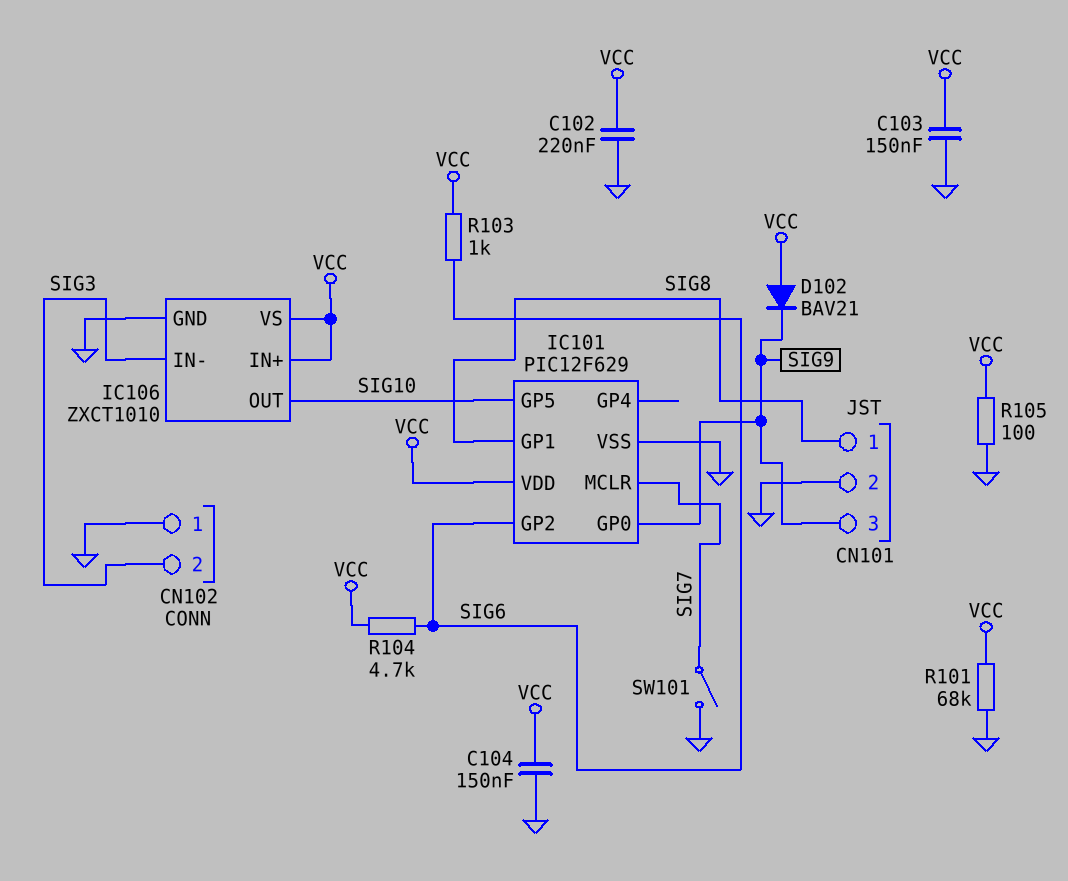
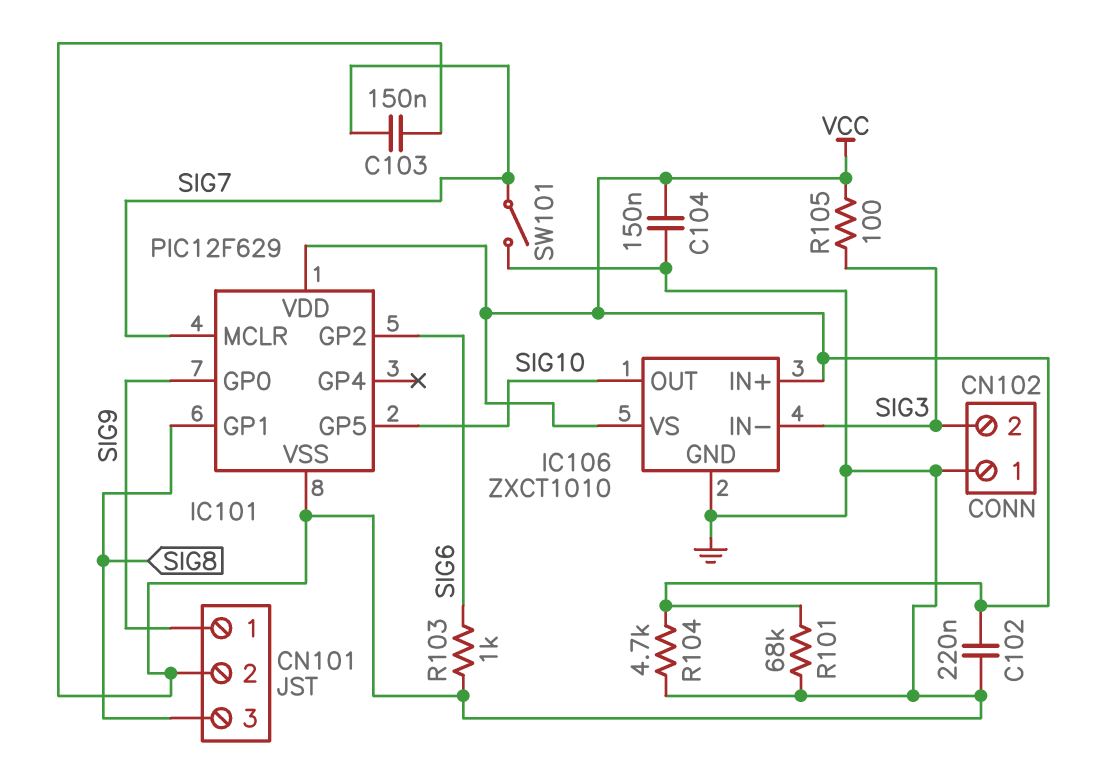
C103: 150nF (GND, VCC) -> 150nF (GND, SIG7)
CN101 pin 1: SIG8 -> SIG9
CN101 pin 3: SIG9 -> SIG8
D102: diode BAV21 (A VCC, K SIG9) -> none
R103: 1k (SIG6, VCC) -> 1k (GND, SIG6)
R104: 4.7k (SIG6, VCC) -> 4.7k (GND, VCC)
R105: 100 (GND, VCC) -> 100 (SIG3, VCC)

